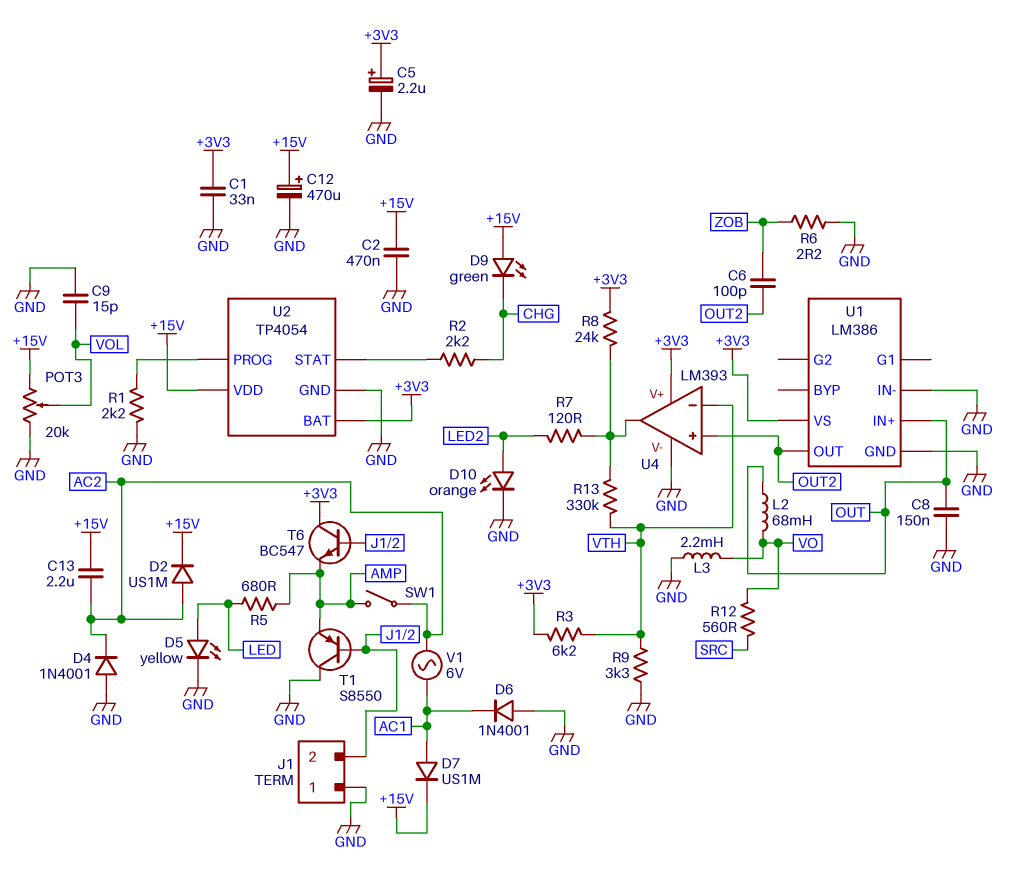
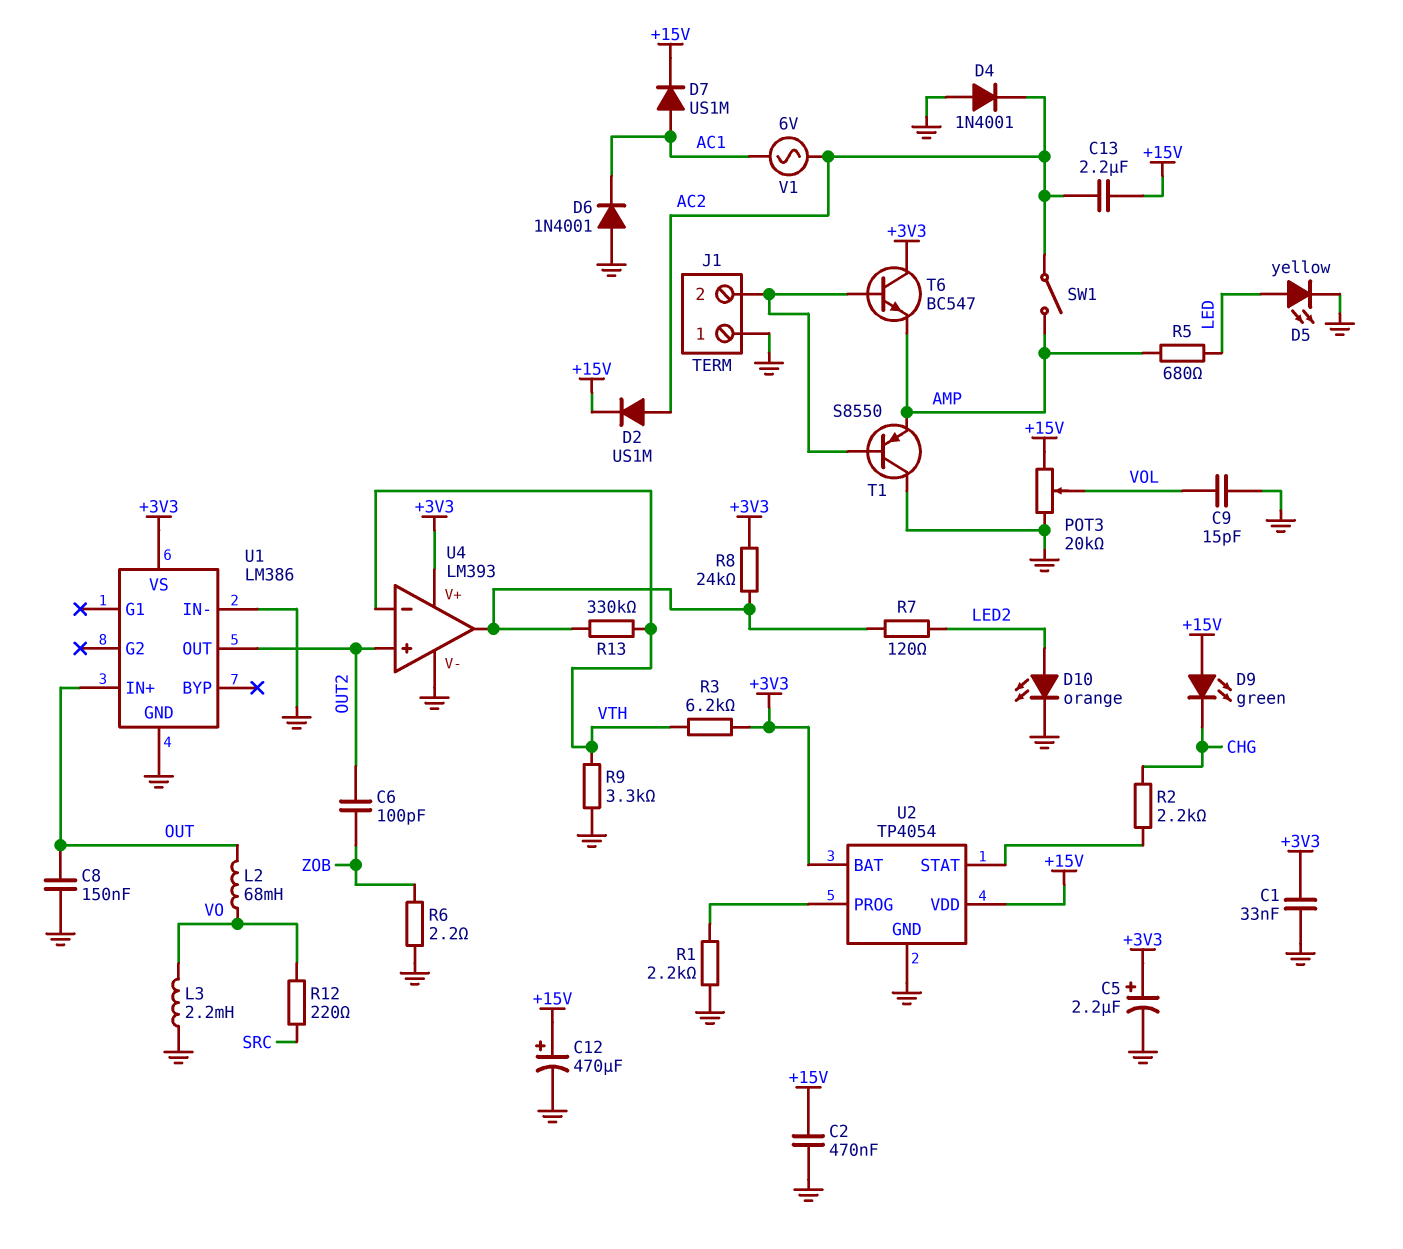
R12: 560 (SRC, VO) -> 220 (SRC, VO)

